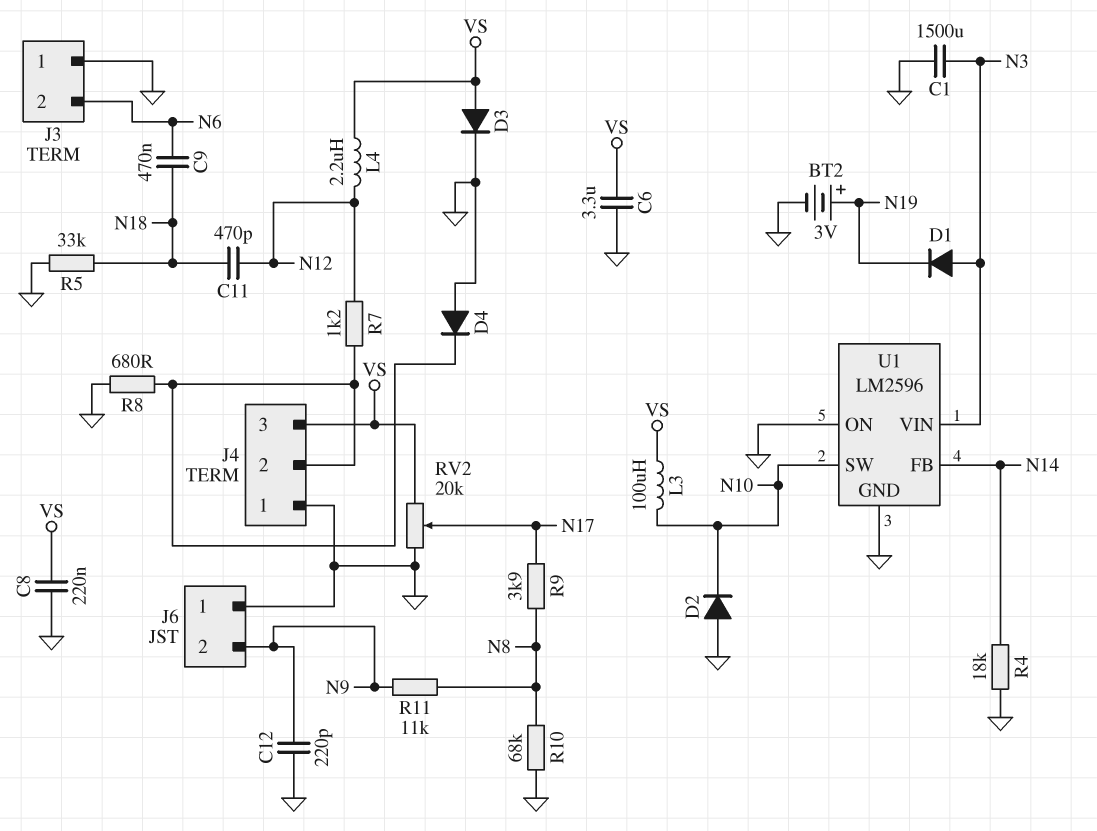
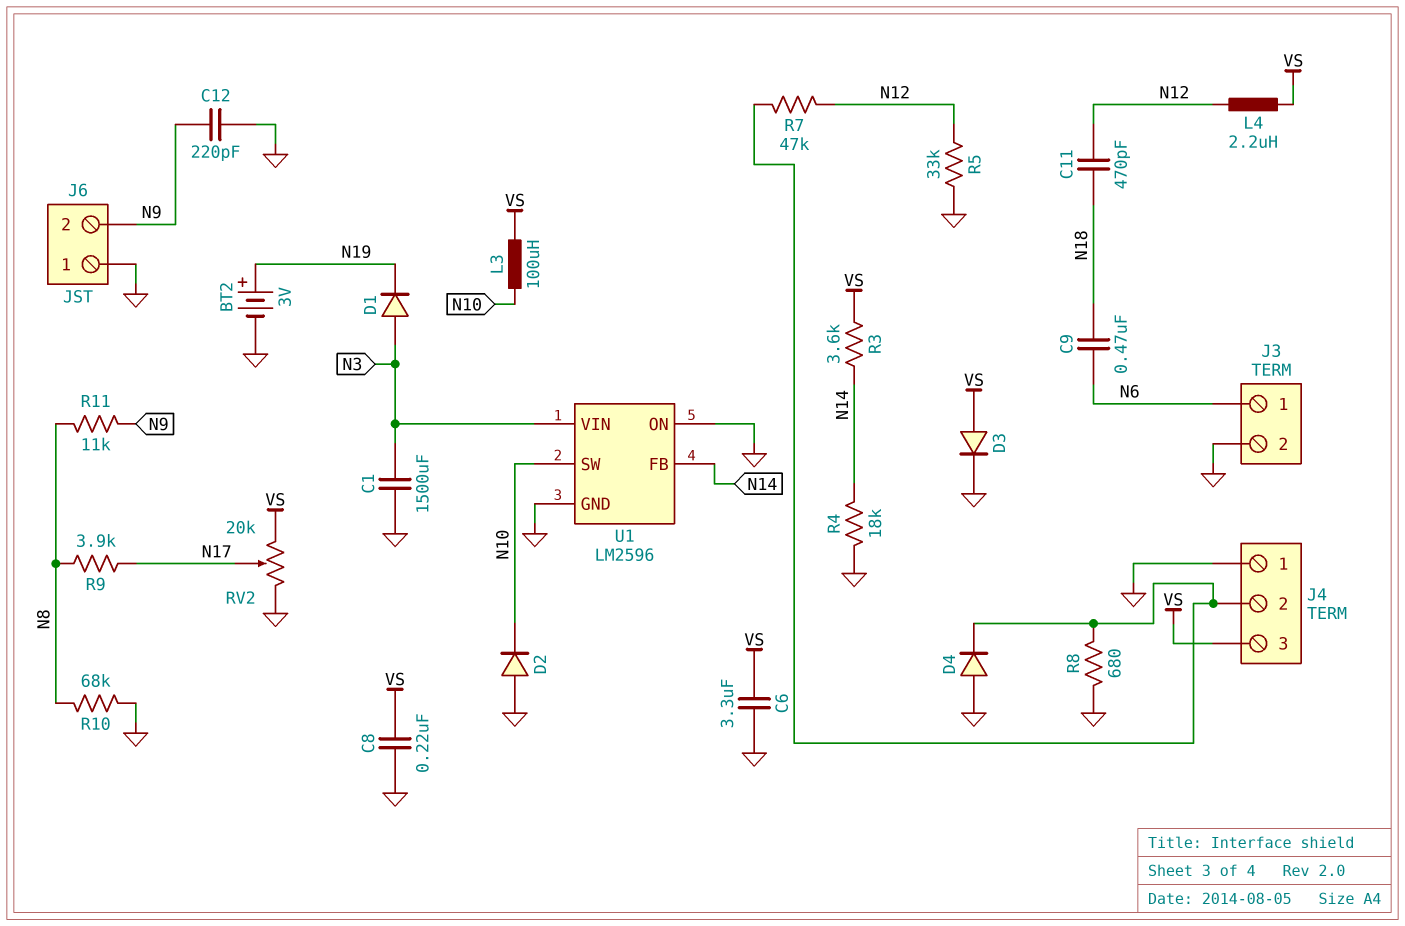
J3 pin 1: GND -> N6
J3 pin 2: N6 -> GND
R3: none -> 3.6k (N14, VS)
R5: 33k (GND, N18) -> 33k (GND, N12)
R7: 1.2k (J4/2, N12) -> 47k (J4/2, N12)

